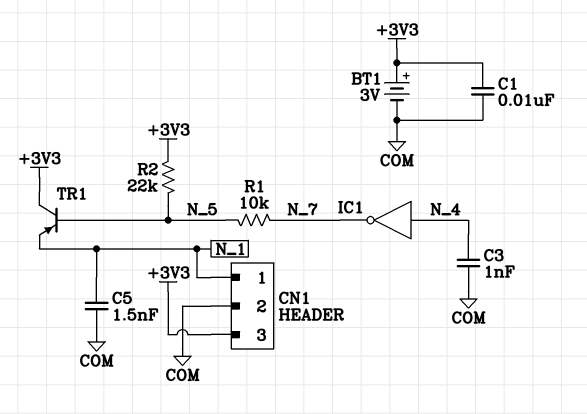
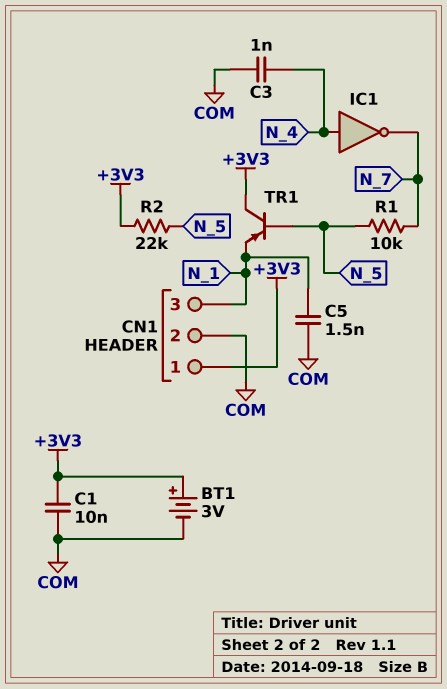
CN1 pin 1: N_1 -> +3V3
CN1 pin 3: +3V3 -> N_1

